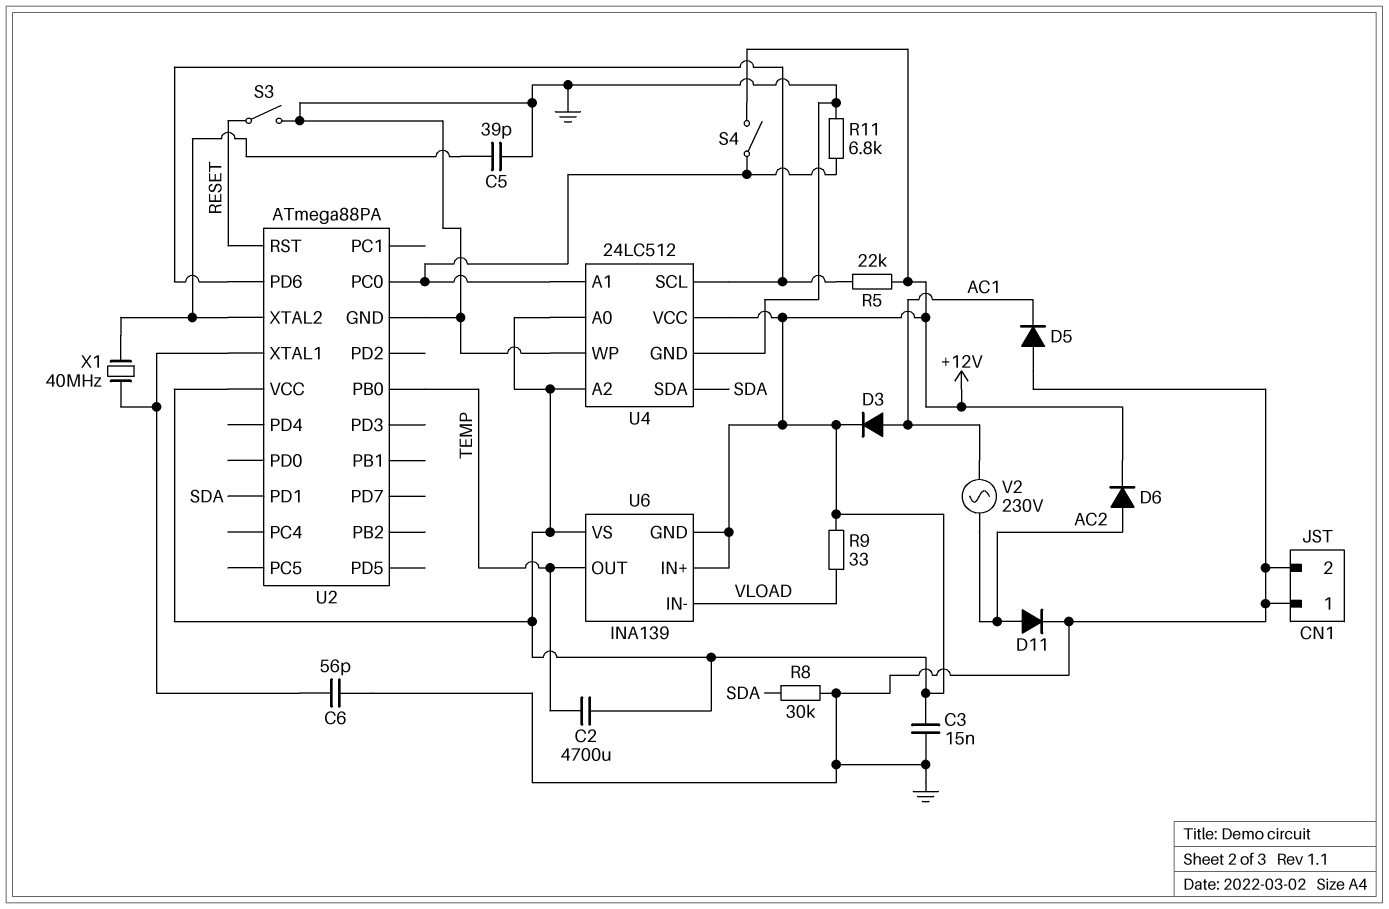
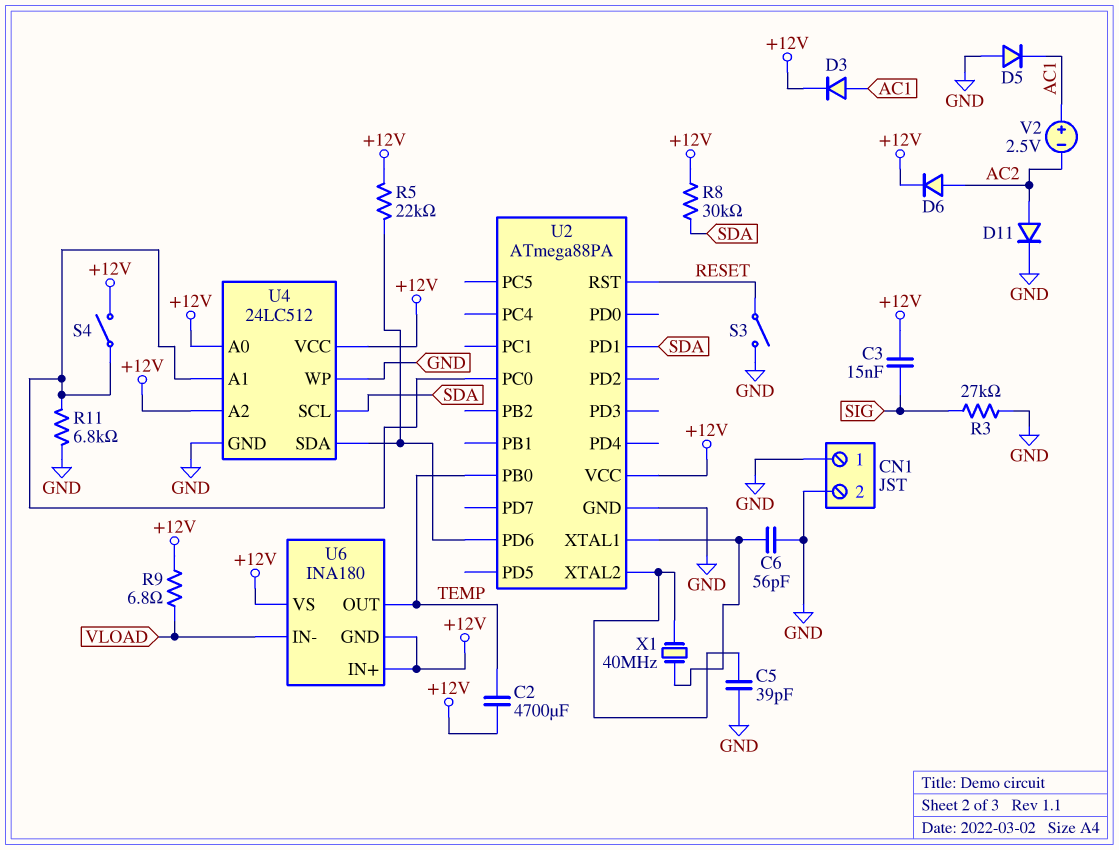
C3: 15nF (+12V, GND) -> 15nF (+12V, SIG)
R3: none -> 27k (GND, SIG)
R8: 30k (GND, SDA) -> 30k (+12V, SDA)
R9: 33 (+12V, VLOAD) -> 6.8 (+12V, VLOAD)
U4 pin SCL: U2/PD6 -> SDA
U4 pin SDA: SDA -> U2/PD6
U6: INA139 -> INA180
V2: AC 230V (AC1, AC2) -> 2.5V (plus AC1, minus AC2)

